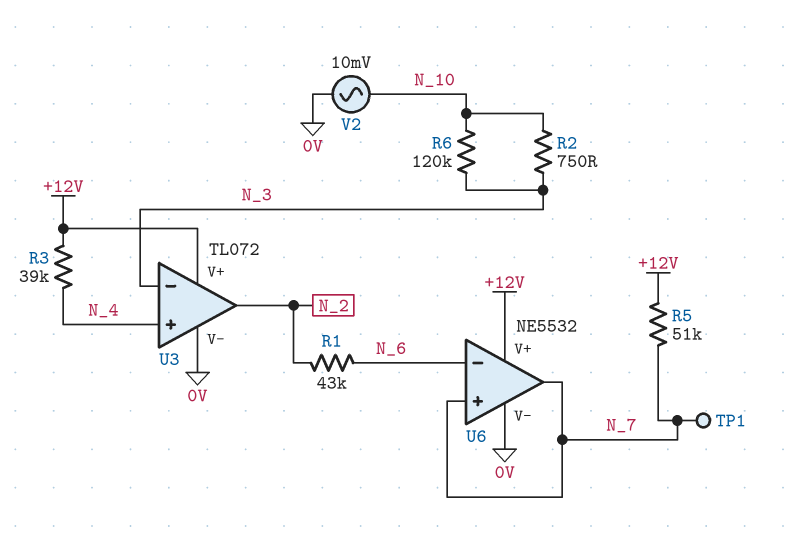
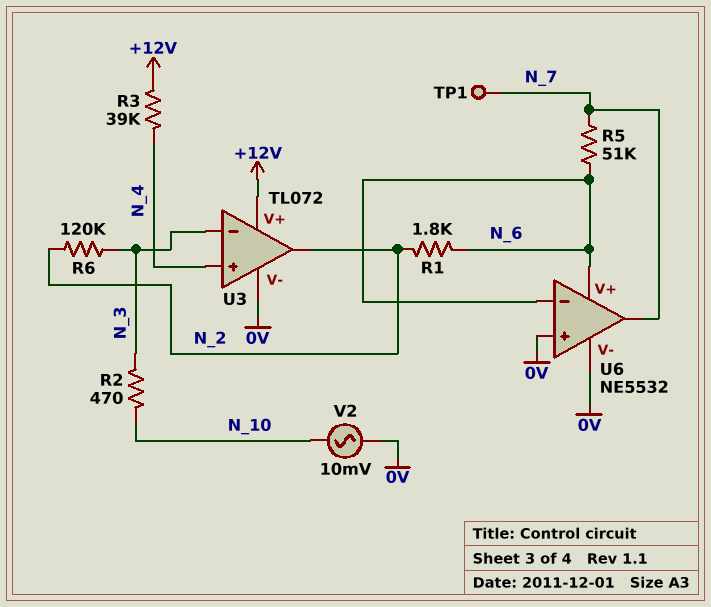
R1: 43k (N_2, N_6) -> 1.8k (N_2, N_6)
R2: 750 (N_3, N_10) -> 470 (N_3, N_10)
R5: 51k (+12V, N_7) -> 51k (N_6, N_7)
R6: 120k (N_3, N_10) -> 120k (N_2, N_3)
U6 pin V+: +12V -> N_6
U6 pin in+: N_7 -> 0V

